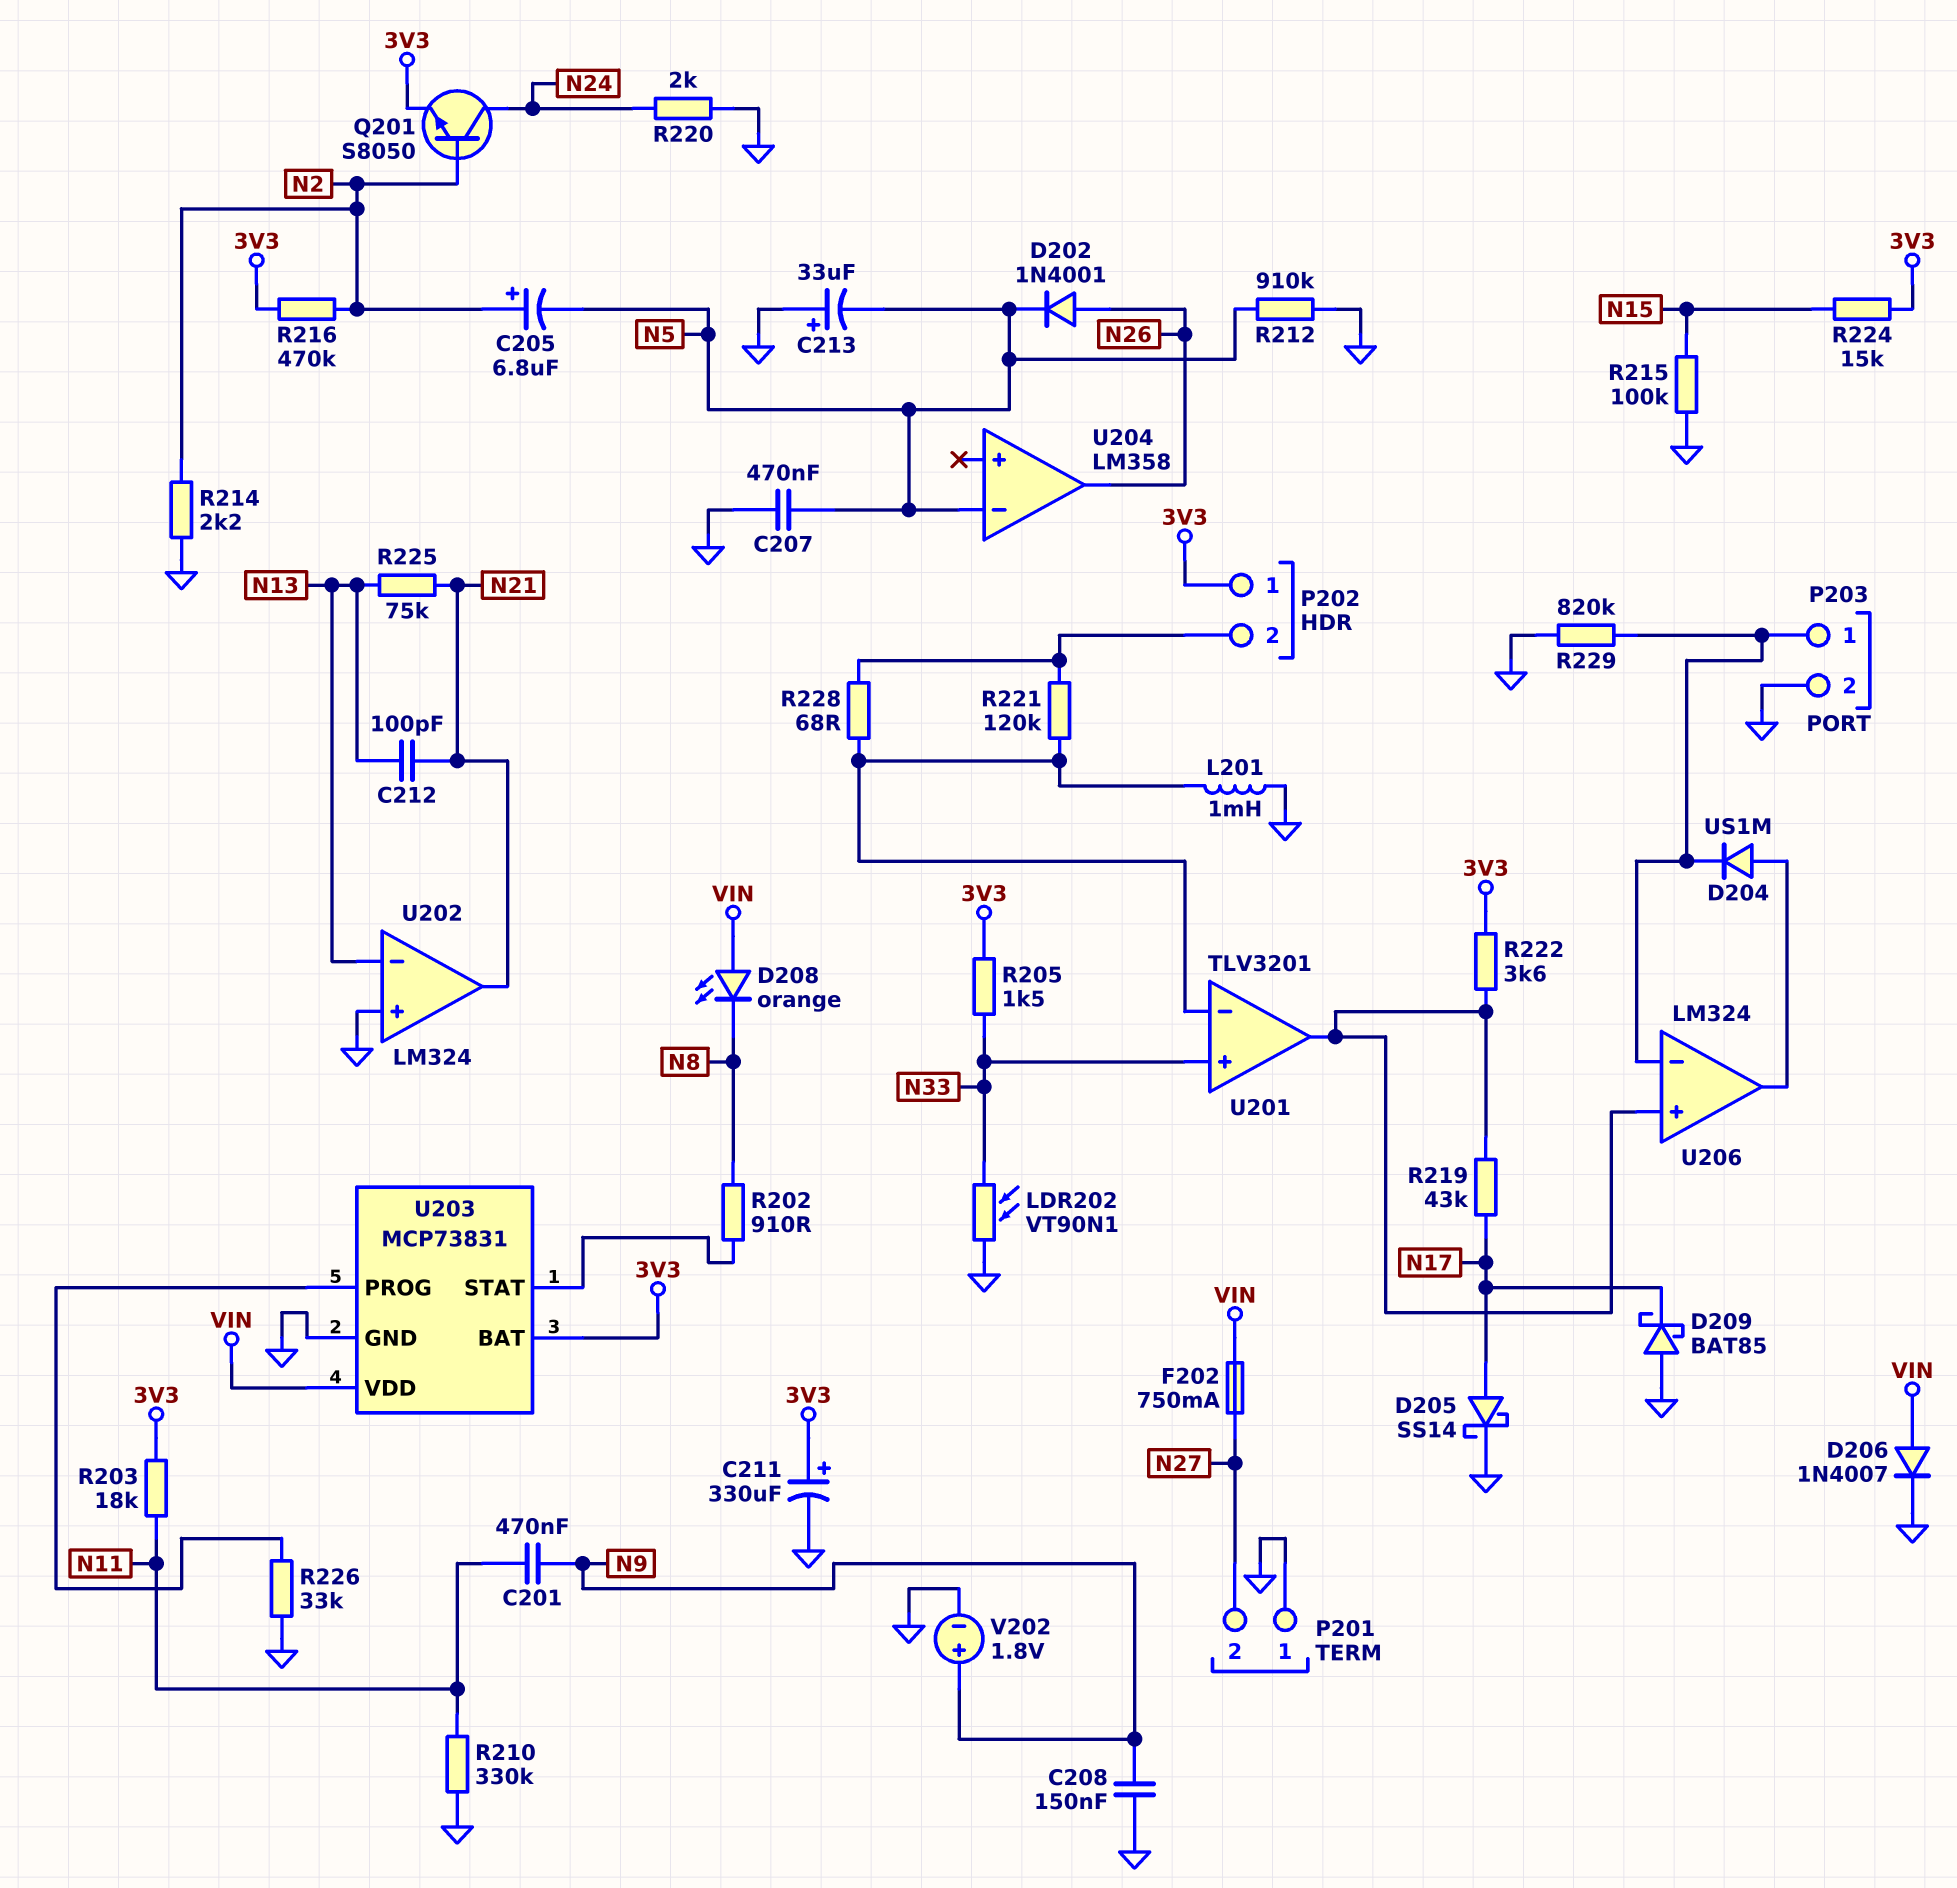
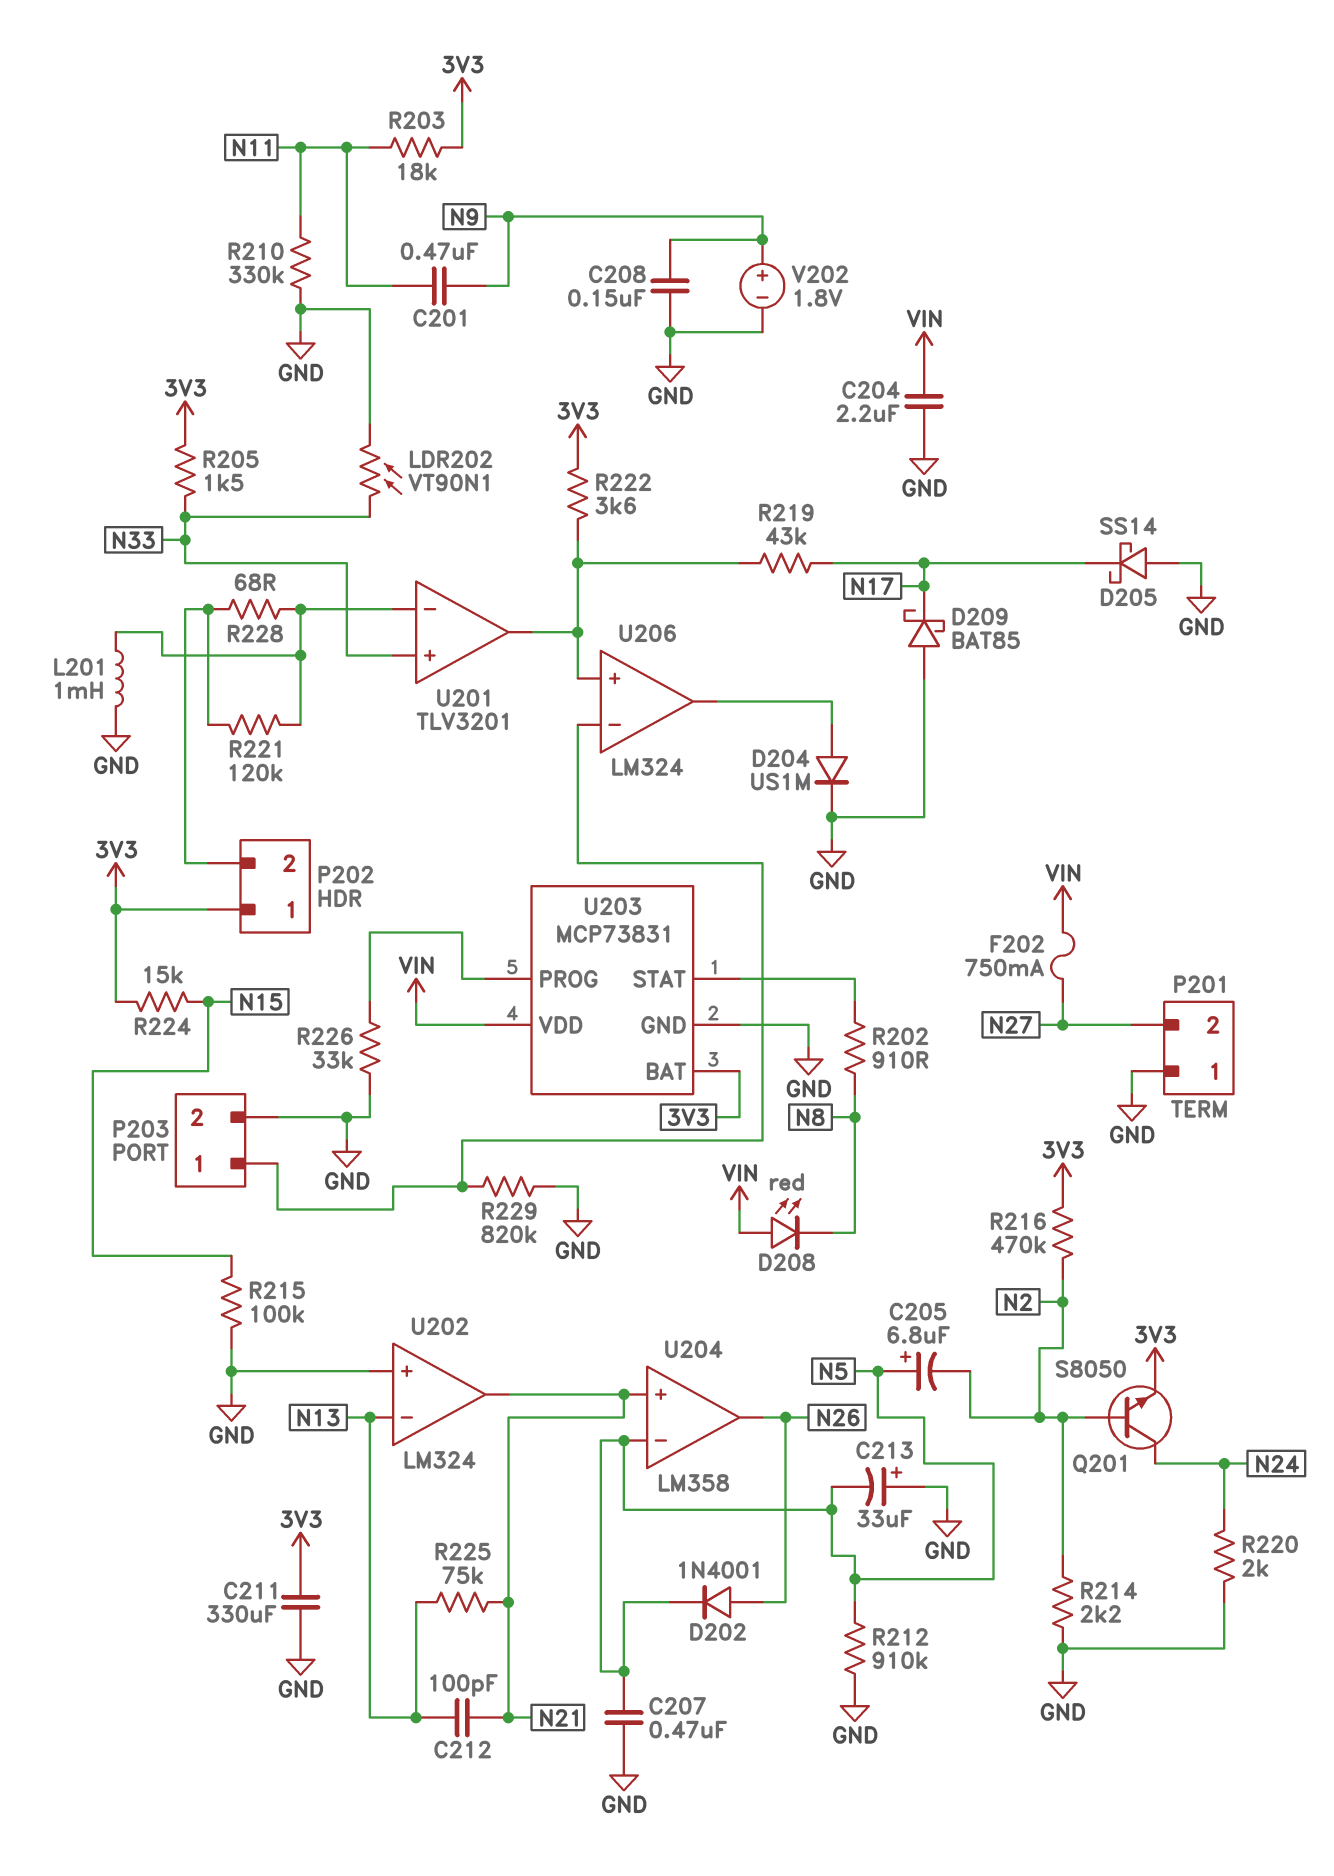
C204: none -> 2.2uF (GND, VIN)
C205: 6.8uF (plus N2, minus N5) -> 6.8uF (plus N5, minus N2)
C211: 330uF (plus 3V3, minus GND) -> 330uF (3V3, GND)
D204: diode US1M (A U206/out, K P203/1) -> diode US1M (A U206/out, K GND)
D205: schottky SS14 (A N17, K GND) -> schottky SS14 (A GND, K N17)
D206: diode 1N4007 (A VIN, K GND) -> none
D208: LED orange (A VIN, K N8) -> LED red (A VIN, K N8)
U204 pin in+: none -> N21

